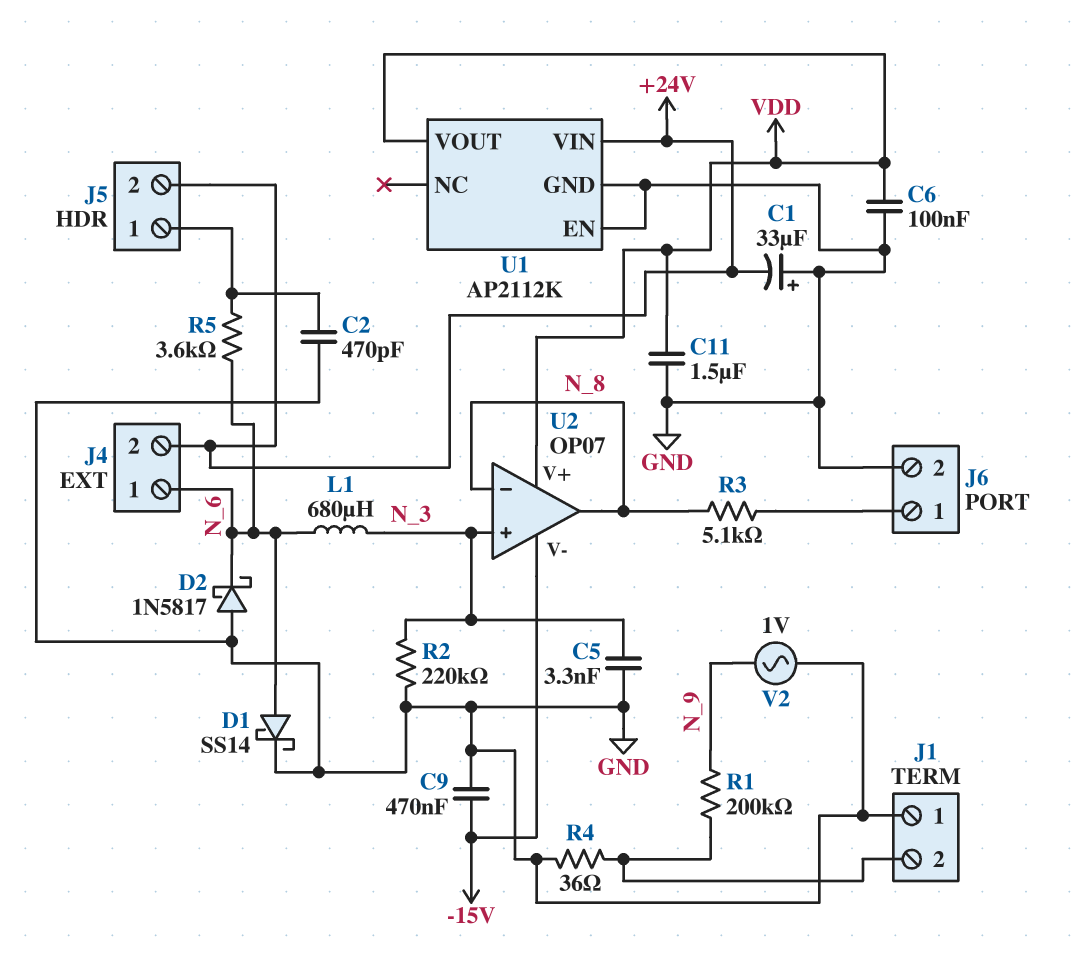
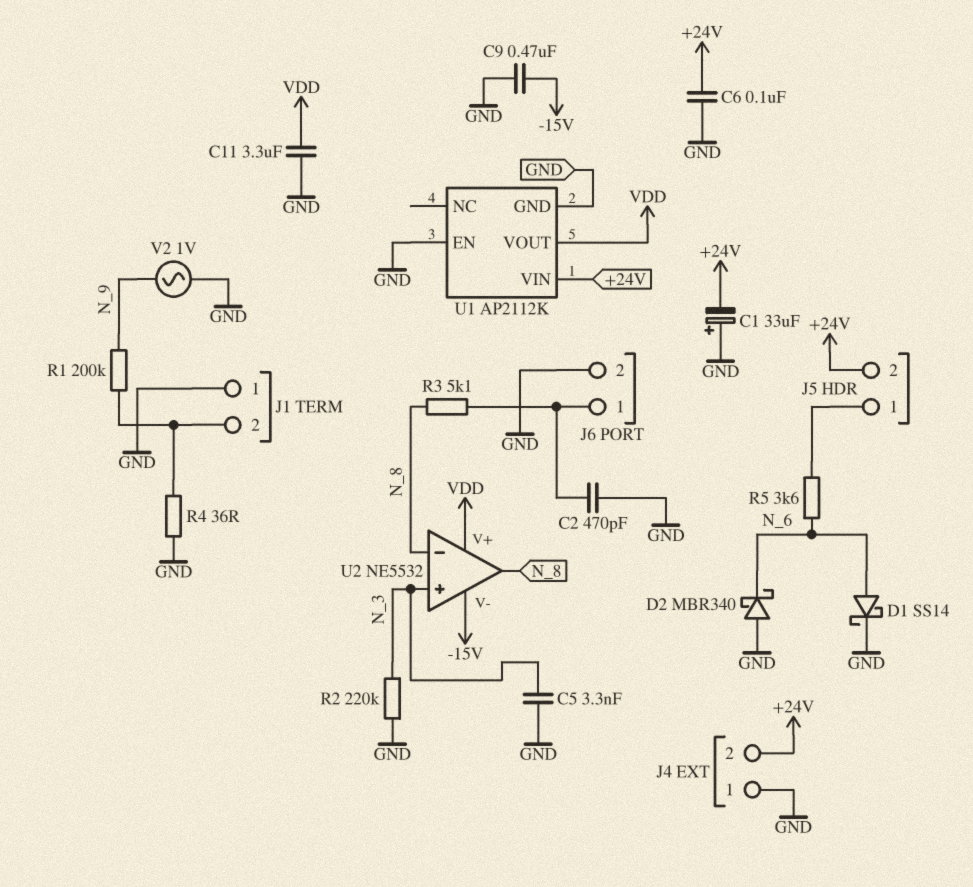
C2: 470pF (GND, J5/1) -> 470pF (GND, J6/1)
C6: 100nF (GND, VDD) -> 100nF (+24V, GND)
C11: 1.5uF (GND, VDD) -> 3.3uF (GND, VDD)
D2: schottky 1N5817 (A GND, K N_6) -> schottky MBR340 (A GND, K N_6)
J4 pin 1: N_6 -> GND
L1: 680uH (N_3, N_6) -> none
U2: OP07 -> NE5532

